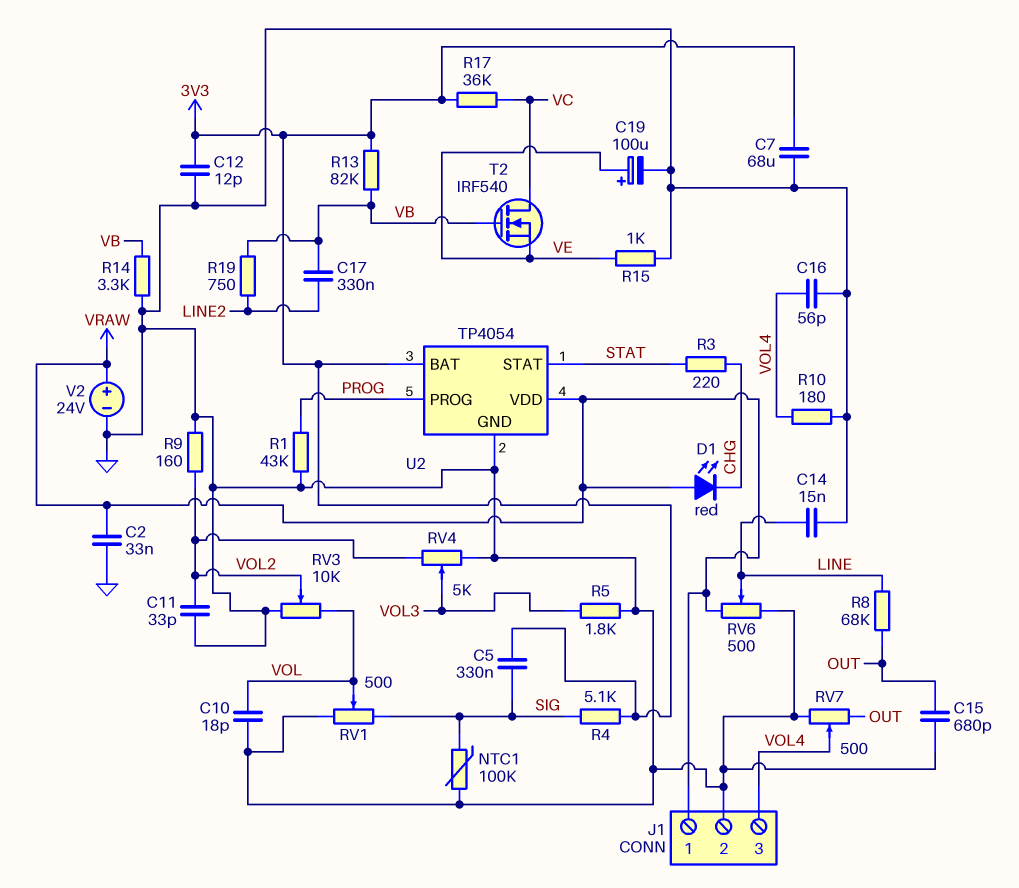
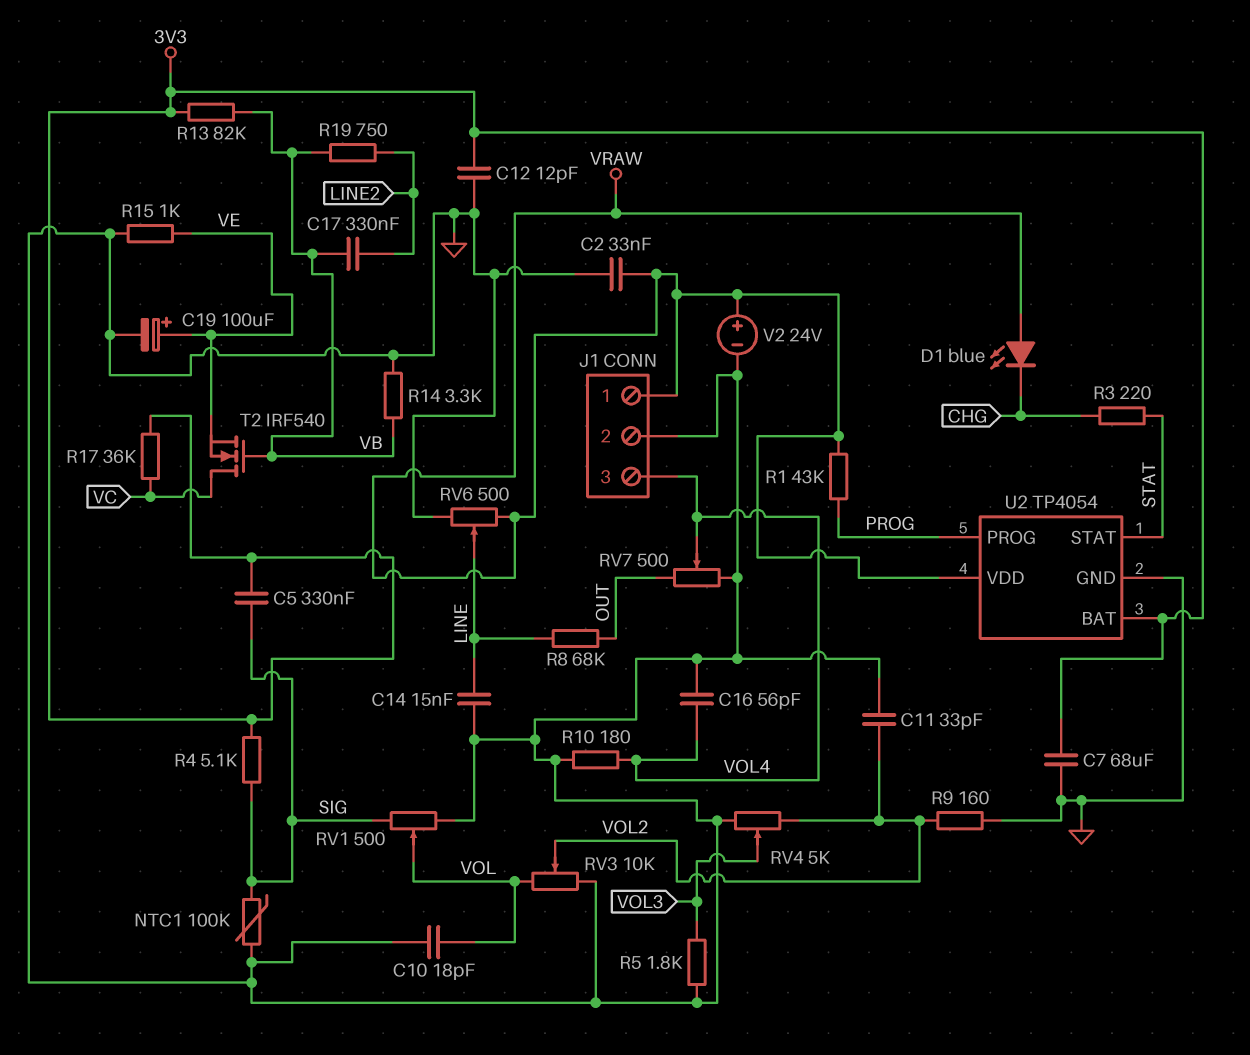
C15: 680pF (GND, OUT) -> none
D1: LED red (A VRAW, K CHG) -> LED blue (A VRAW, K CHG)
R1: 43k (GND, PROG) -> 43k (PROG, VRAW)

